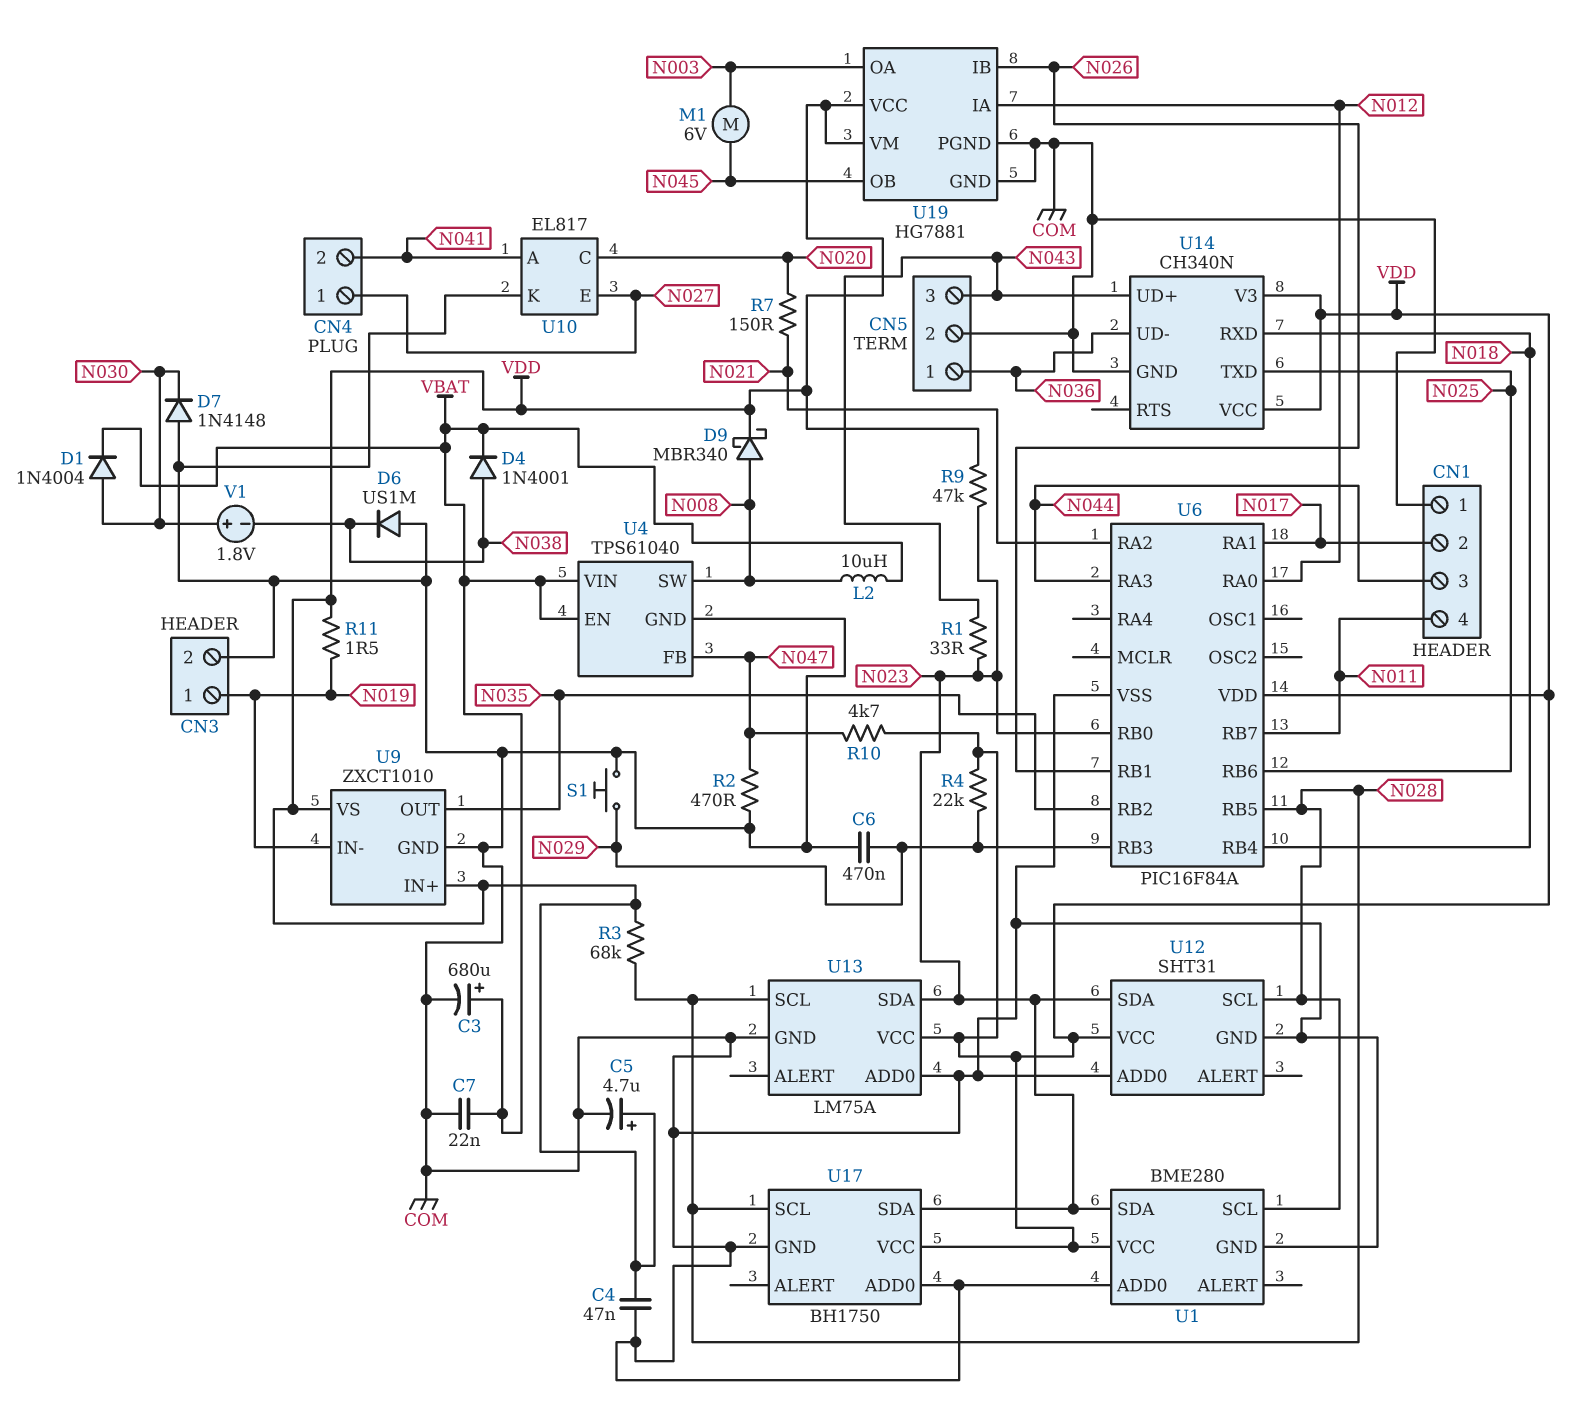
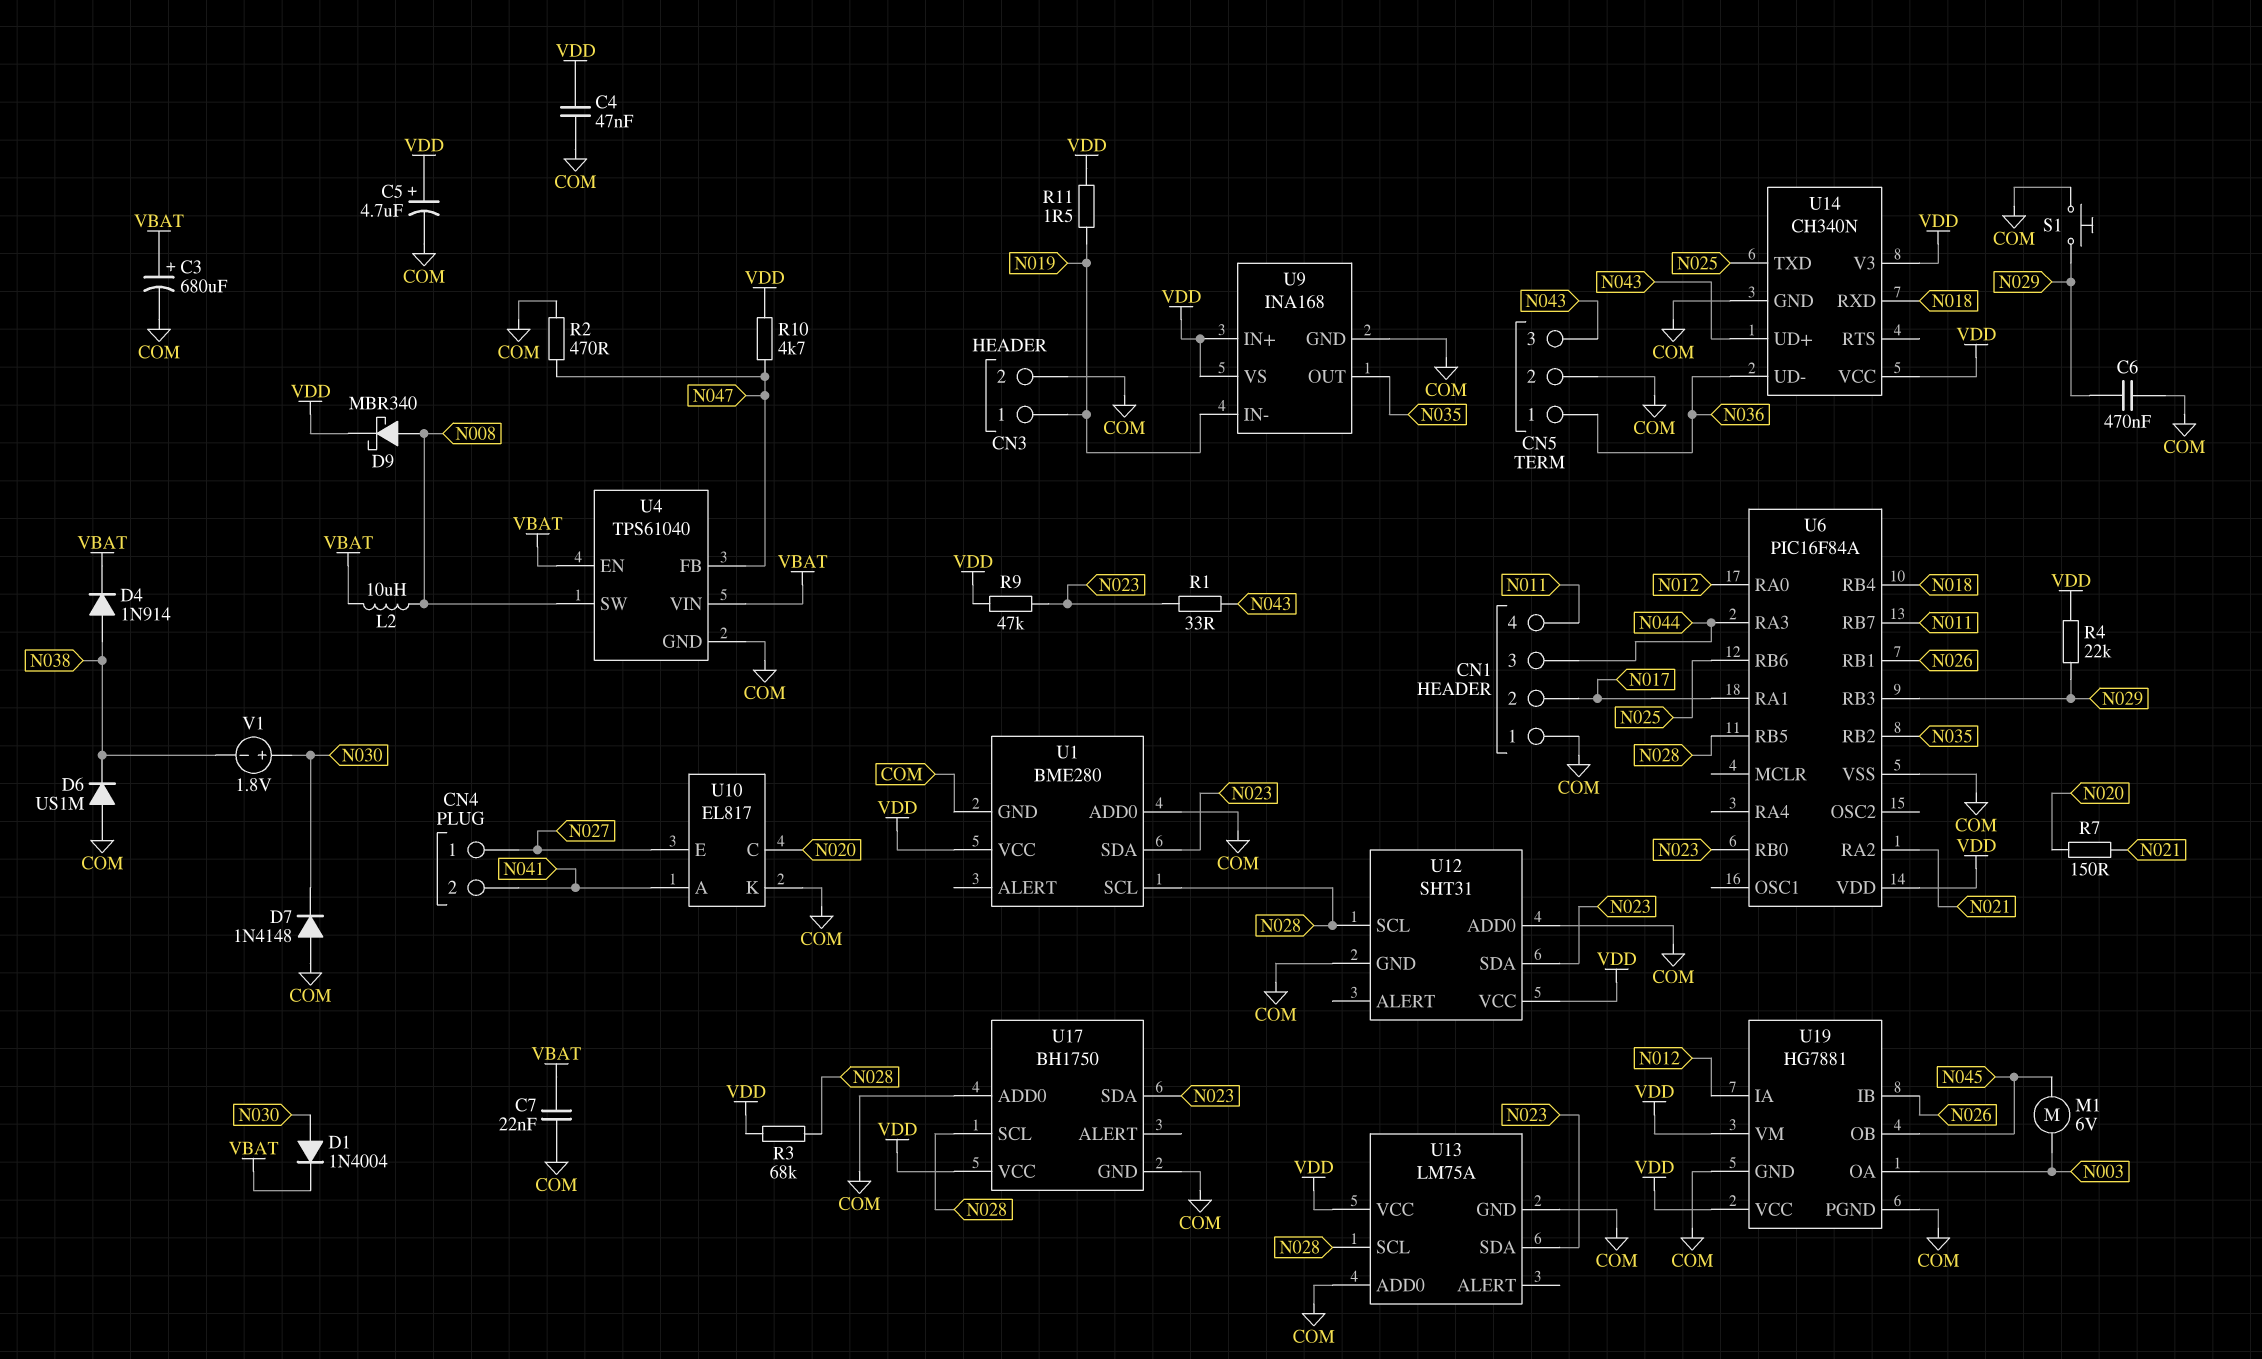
D4: diode 1N4001 (A N038, K VBAT) -> diode 1N914 (A N038, K VBAT)
U9: ZXCT1010 -> INA168

